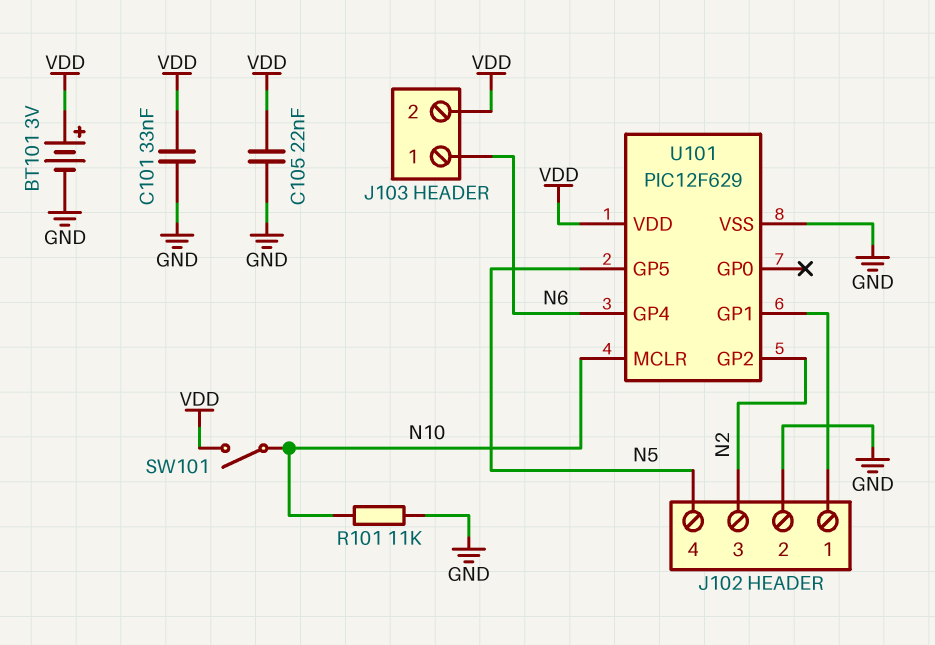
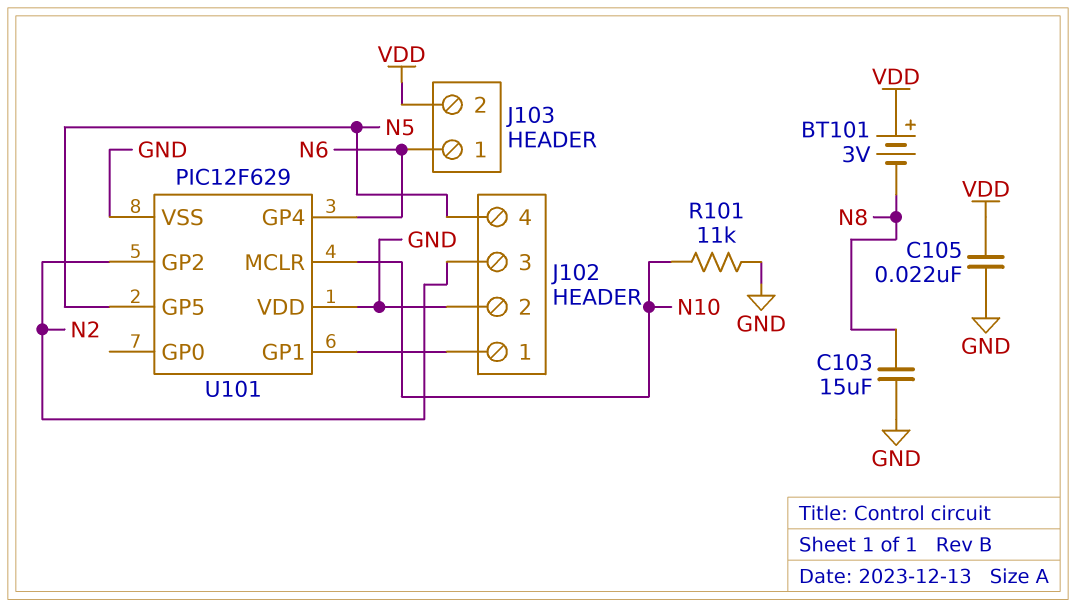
BT101: 3V (plus VDD, minus GND) -> 3V (plus VDD, minus N8)
C101: 33nF (GND, VDD) -> none
C103: none -> 15uF (GND, N8)
SW101: switch (N10, VDD) -> none
U101 pin VDD: VDD -> GND

